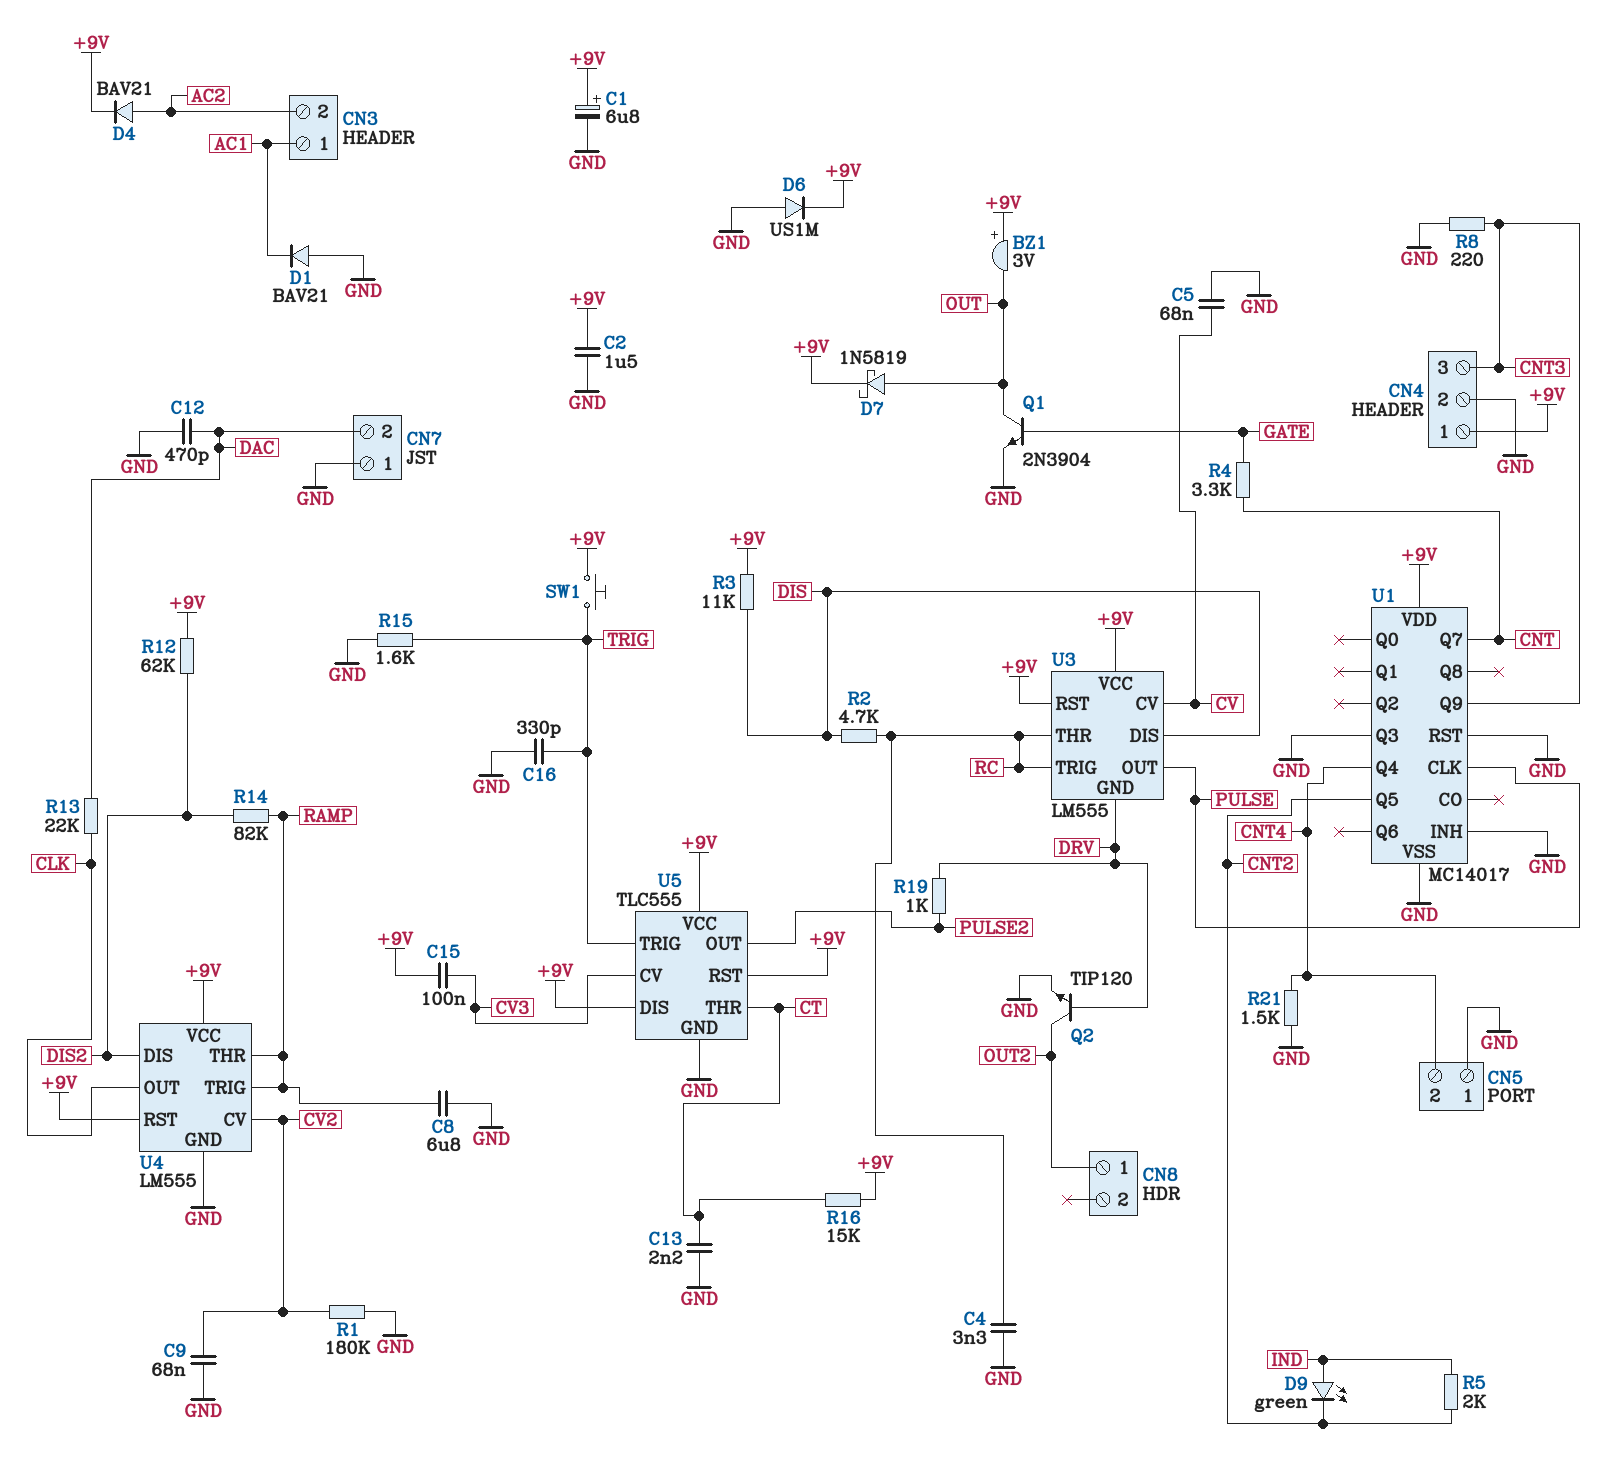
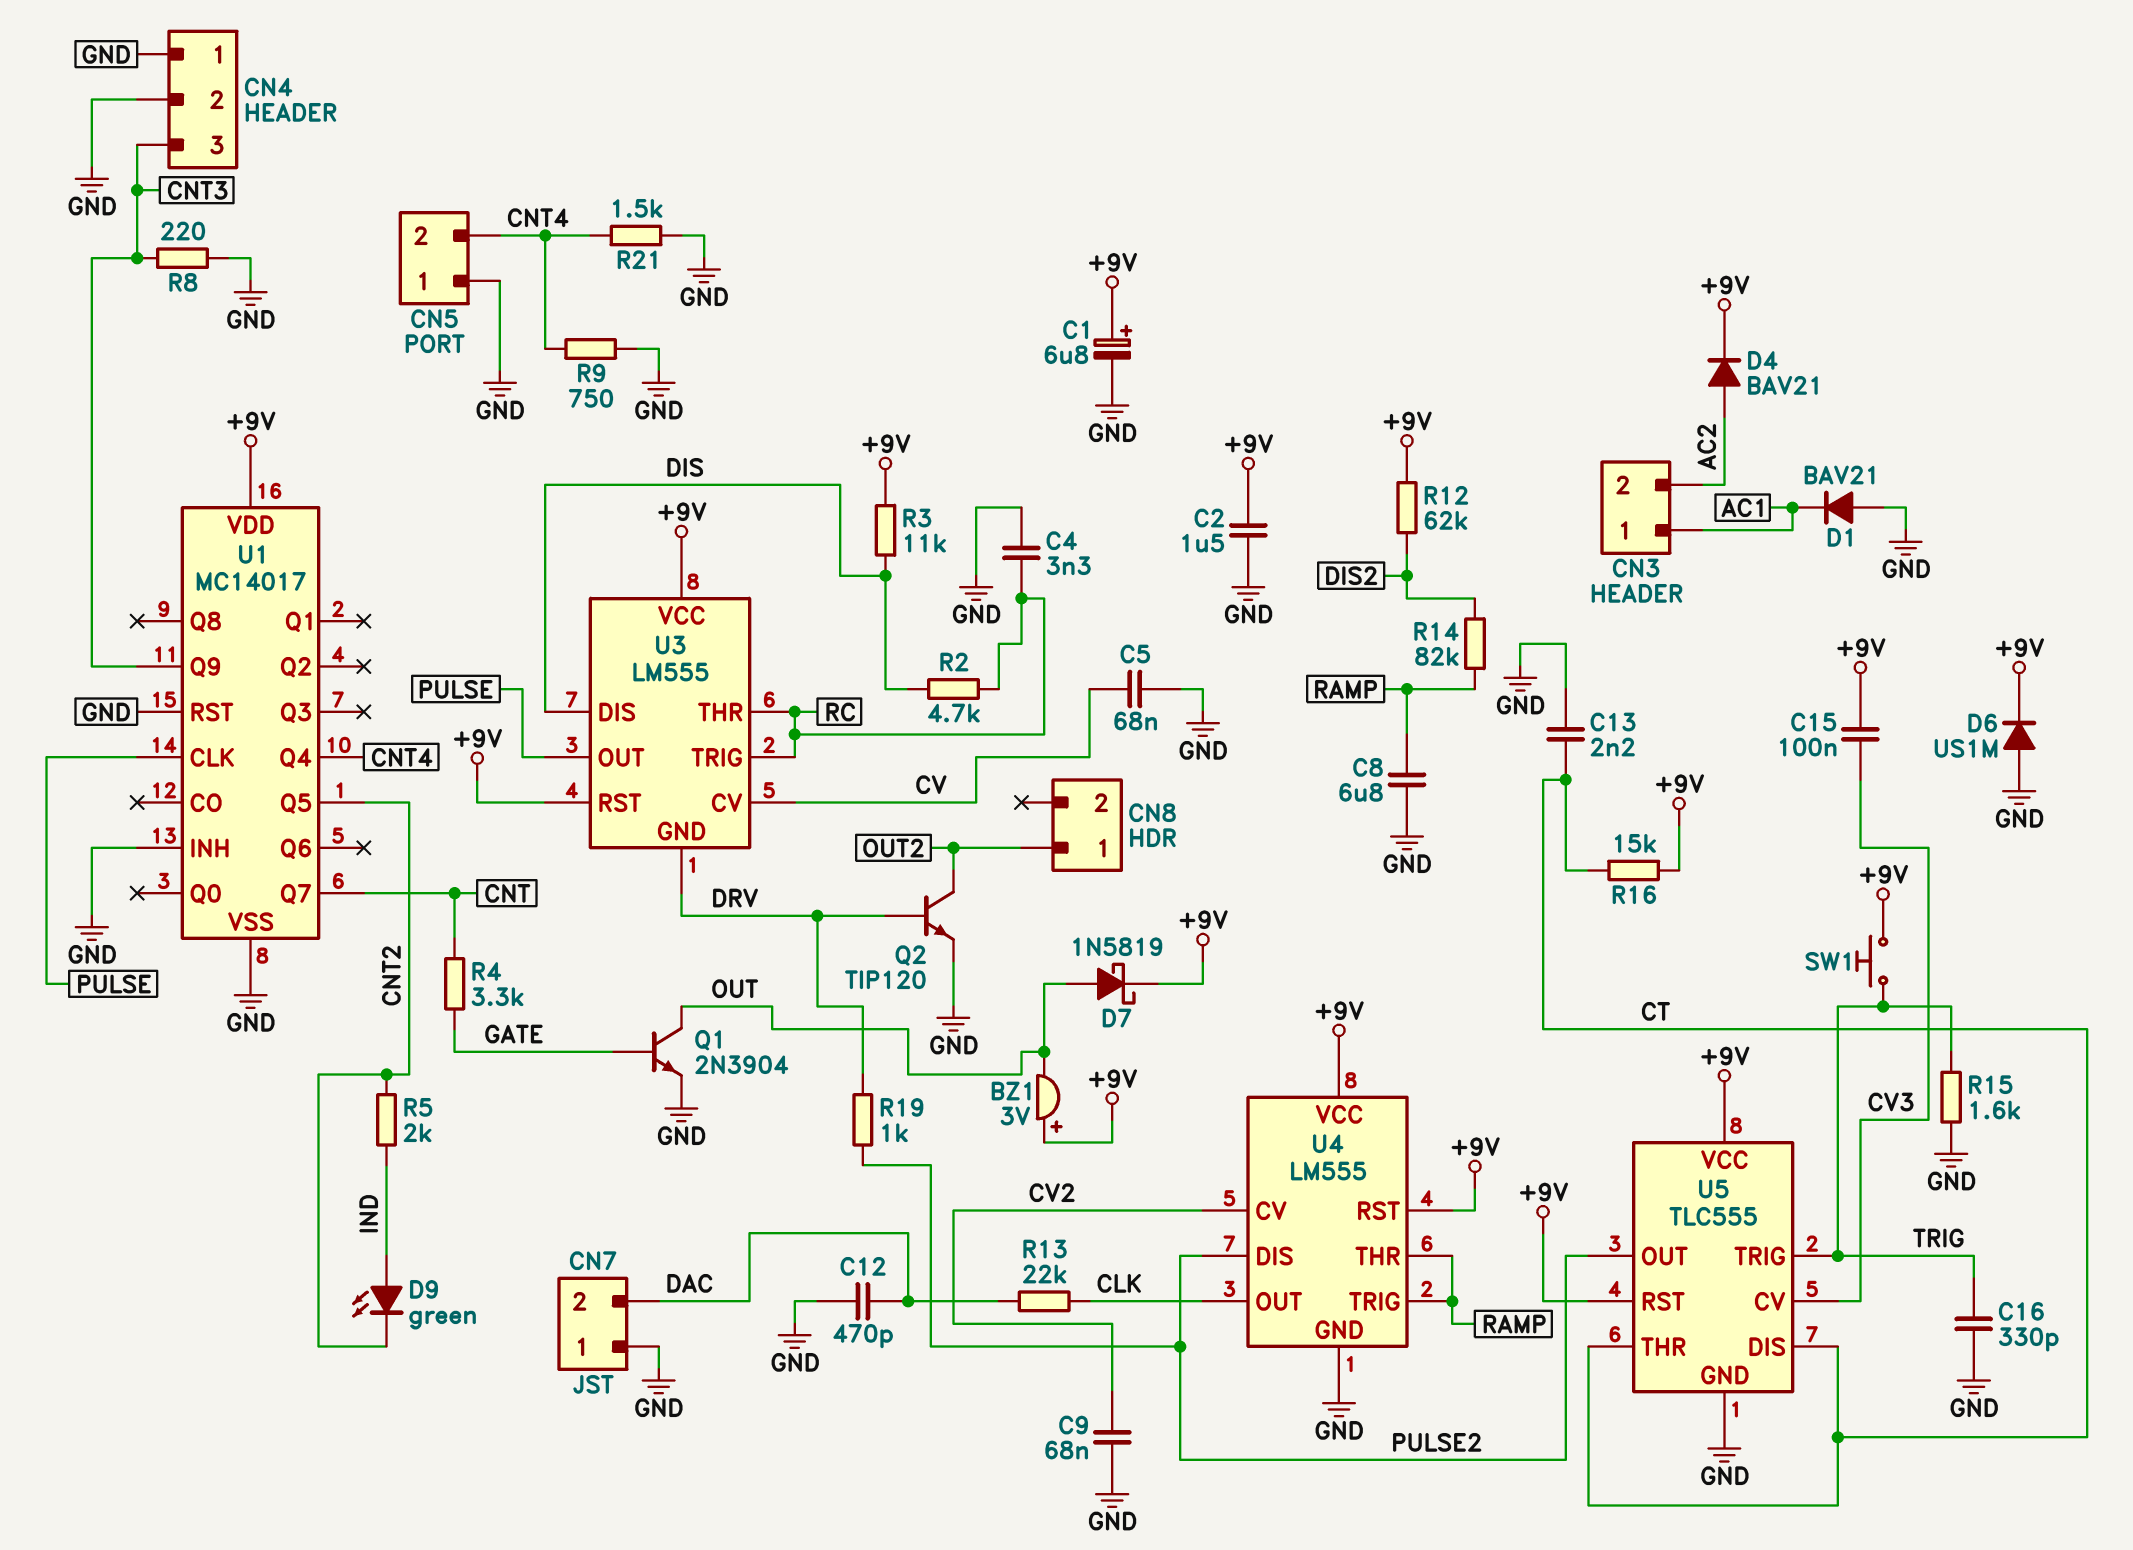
CN4 pin 1: +9V -> GND
R1: 180k (CV2, GND) -> none
R9: none -> 750 (CNT4, GND)
U1 pin Q3: GND -> none
U4 pin DIS: DIS2 -> PULSE2
U5 pin DIS: +9V -> CT

